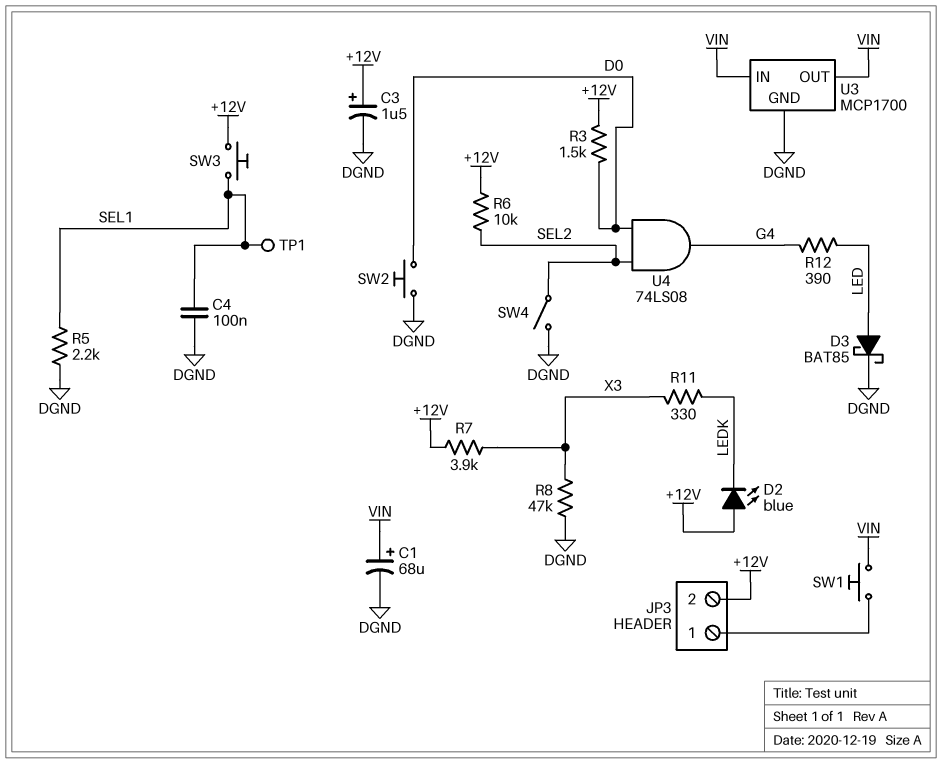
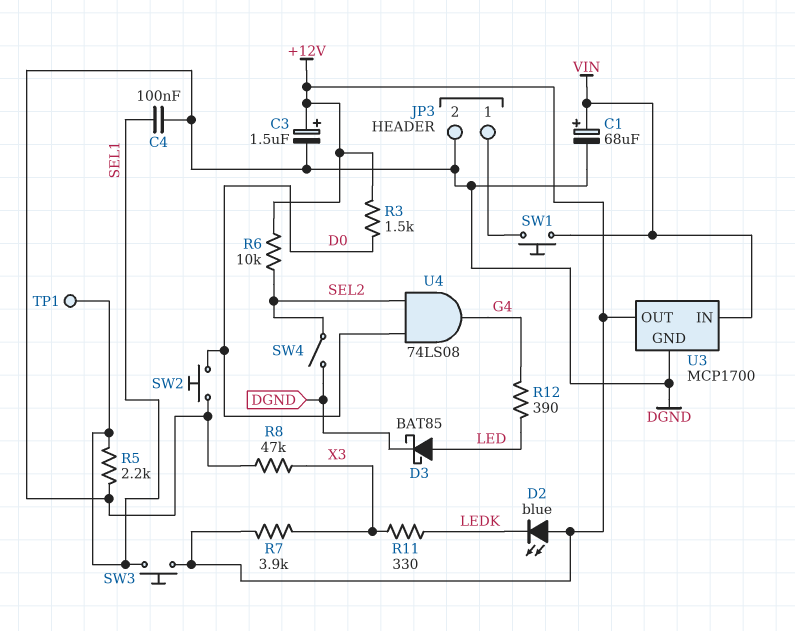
JP3 pin 2: +12V -> DGND
U3 pin OUT: VIN -> +12V

